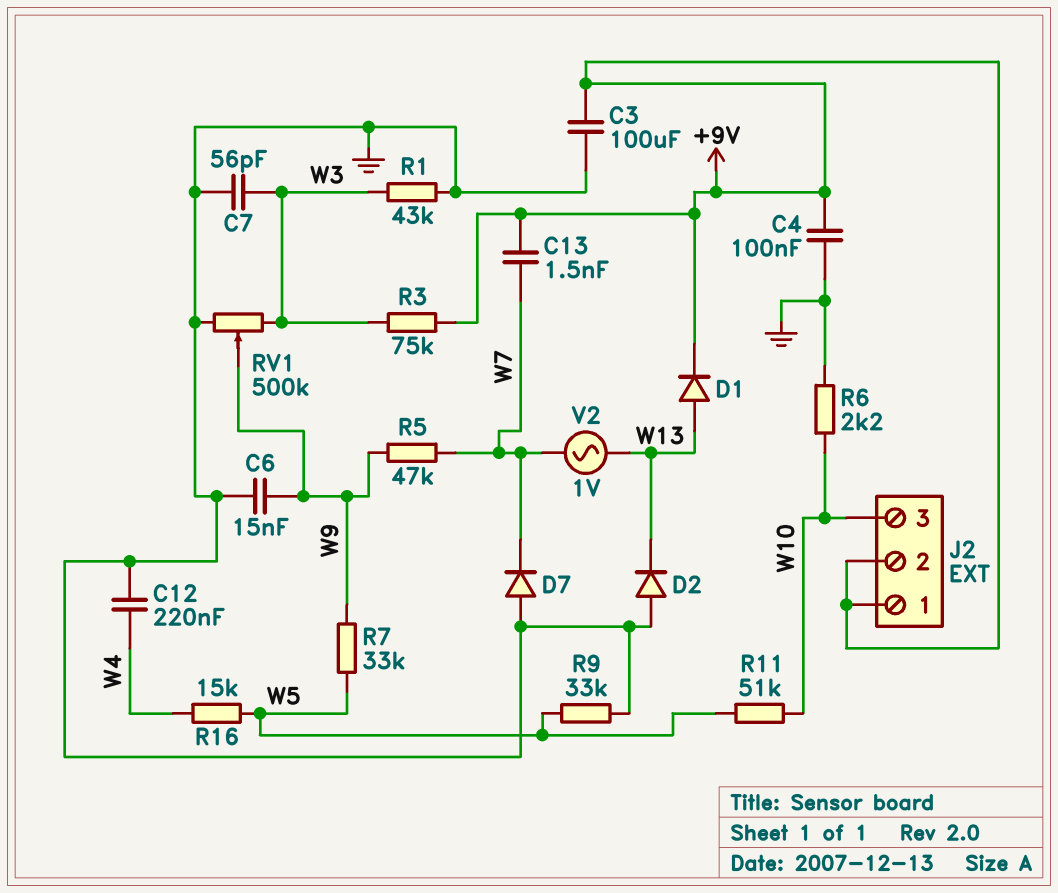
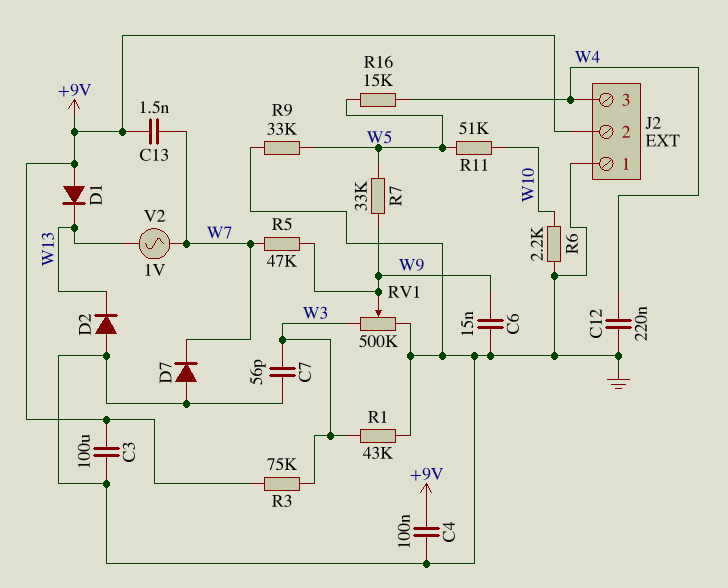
D1: diode (A W13, K +9V) -> diode (A +9V, K W13)
J2 pin 1: +9V -> GND
J2 pin 3: W10 -> W4

